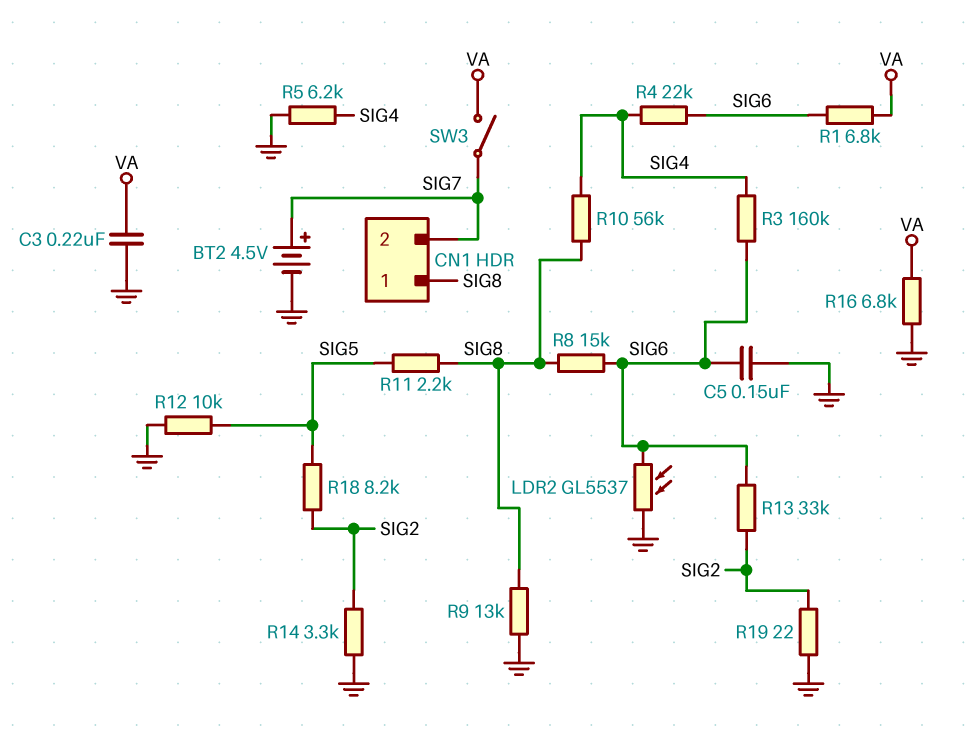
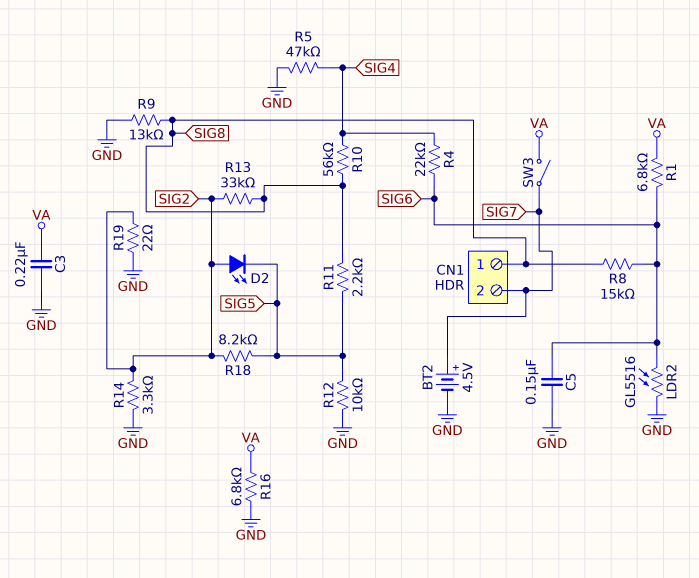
D2: none -> LED (A SIG2, K SIG5)
LDR2: GL5537 (GND, SIG6) -> GL5516 (GND, SIG6)
R3: 160k (SIG4, SIG6) -> none
R5: 6.2k (GND, SIG4) -> 47k (GND, SIG4)
R13: 33k (SIG2, SIG6) -> 33k (SIG2, SIG8)

